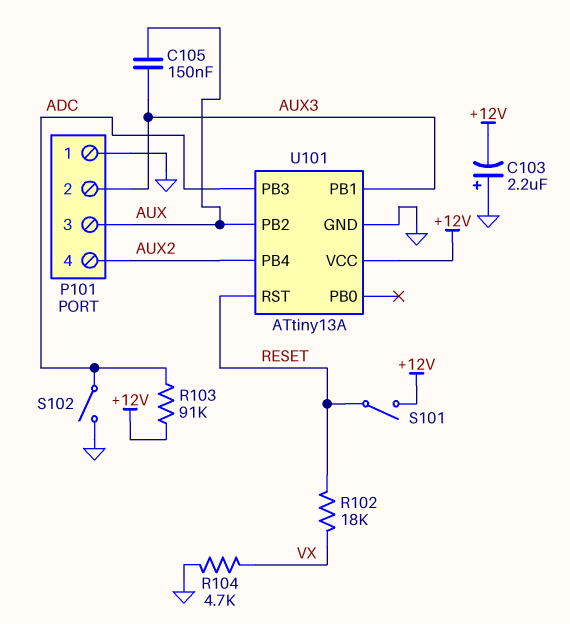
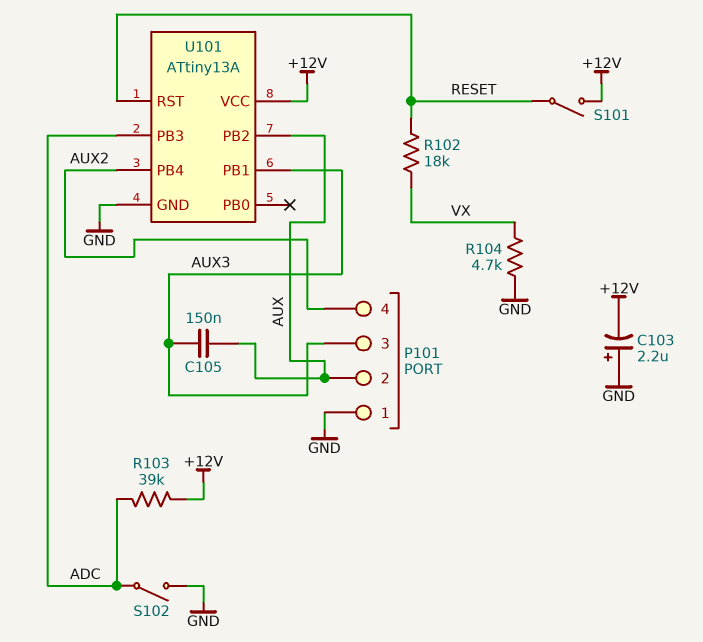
P101 pin 2: AUX3 -> AUX
P101 pin 3: AUX -> AUX3
R103: 91k (+12V, ADC) -> 39k (+12V, ADC)

